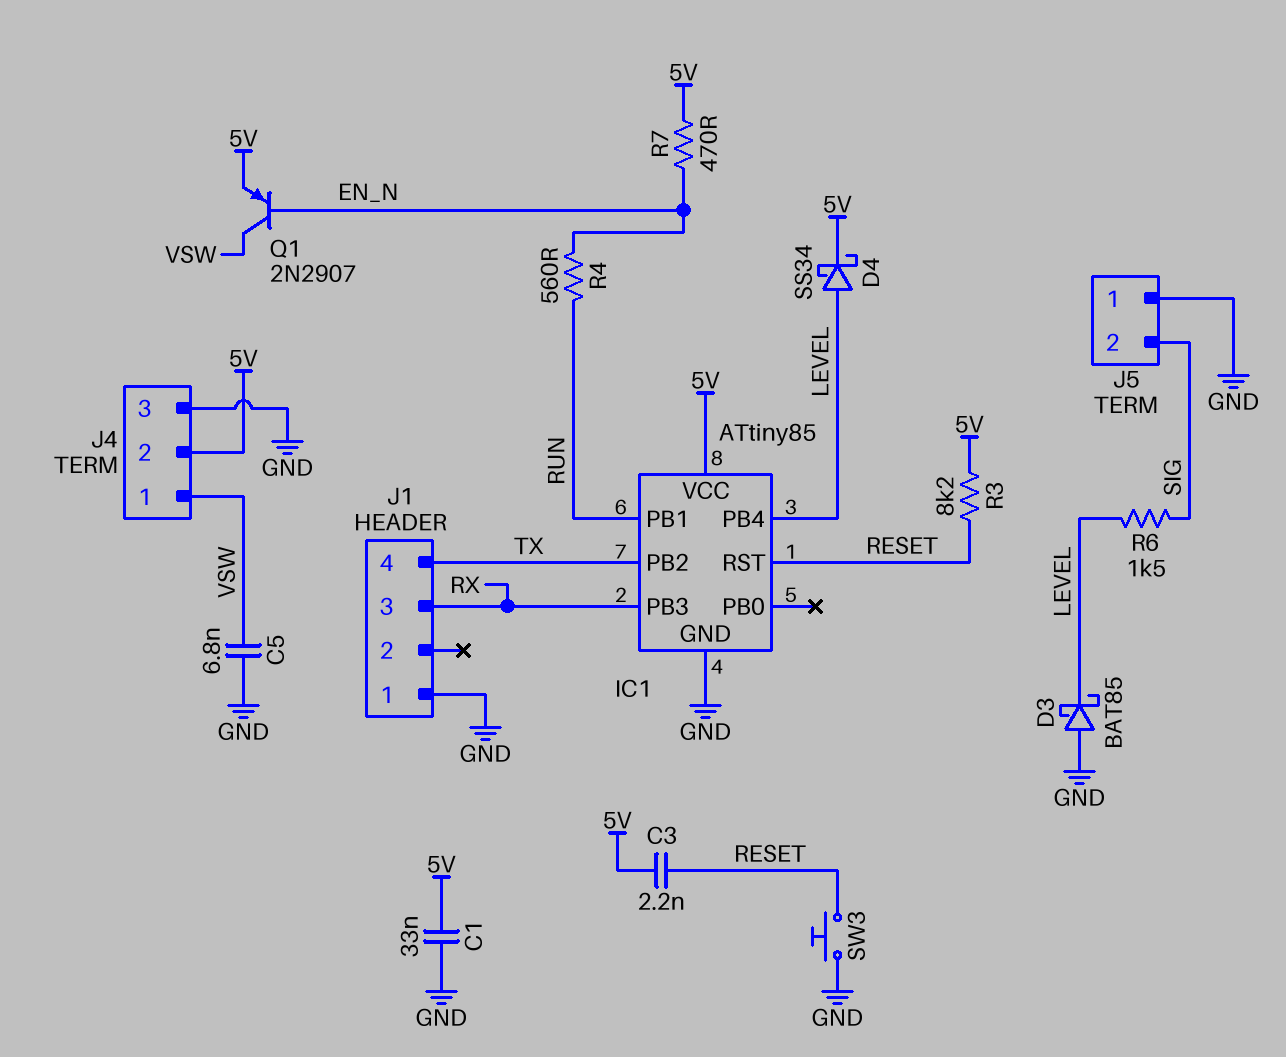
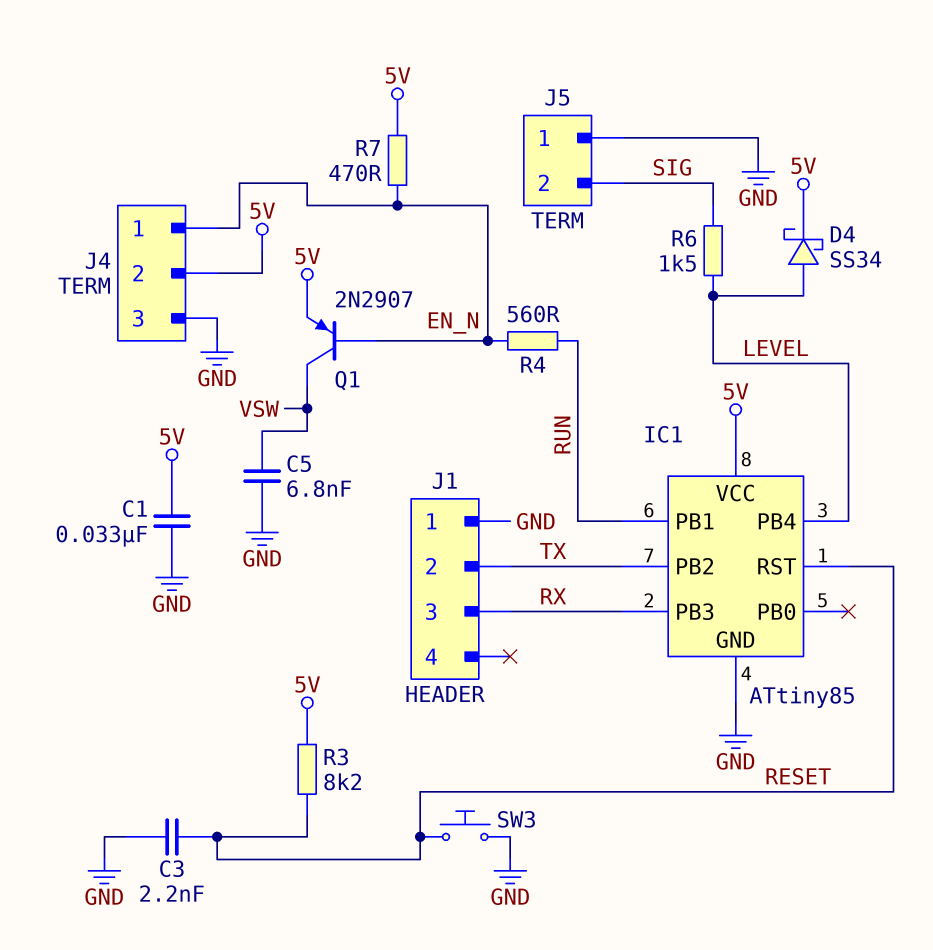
C3: 2.2nF (5V, RESET) -> 2.2nF (GND, RESET)
D3: schottky BAT85 (A GND, K LEVEL) -> none
J1 pin 2: none -> TX
J1 pin 4: TX -> none
J4 pin 1: VSW -> EN_N

